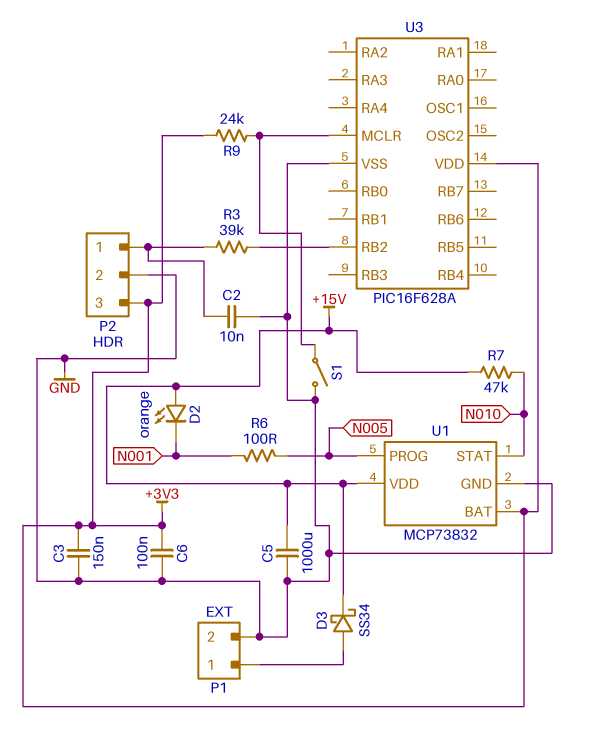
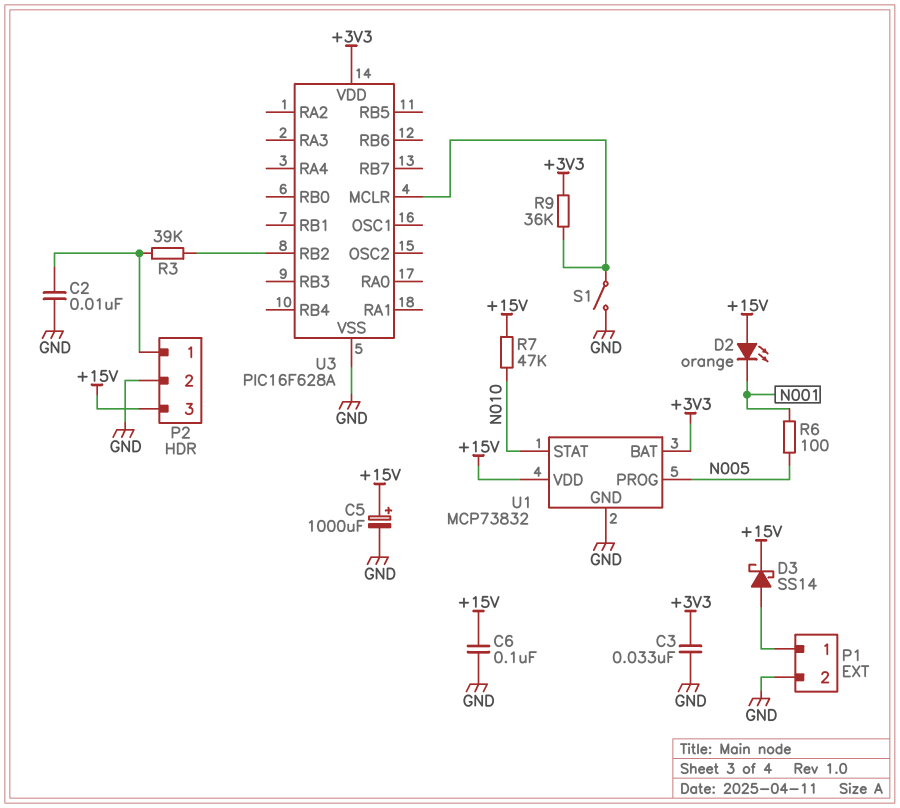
C3: 150nF (+3V3, GND) -> 33nF (+3V3, GND)
C5: 1000uF (+15V, GND) -> 1000uF (plus +15V, minus GND)
C6: 100nF (+3V3, GND) -> 100nF (+15V, GND)
D3: schottky SS34 (A P1/1, K +15V) -> schottky SS14 (A P1/1, K +15V)
P2 pin 3: +3V3 -> +15V
R9: 24k (+3V3, U3/MCLR) -> 36k (+3V3, U3/MCLR)

